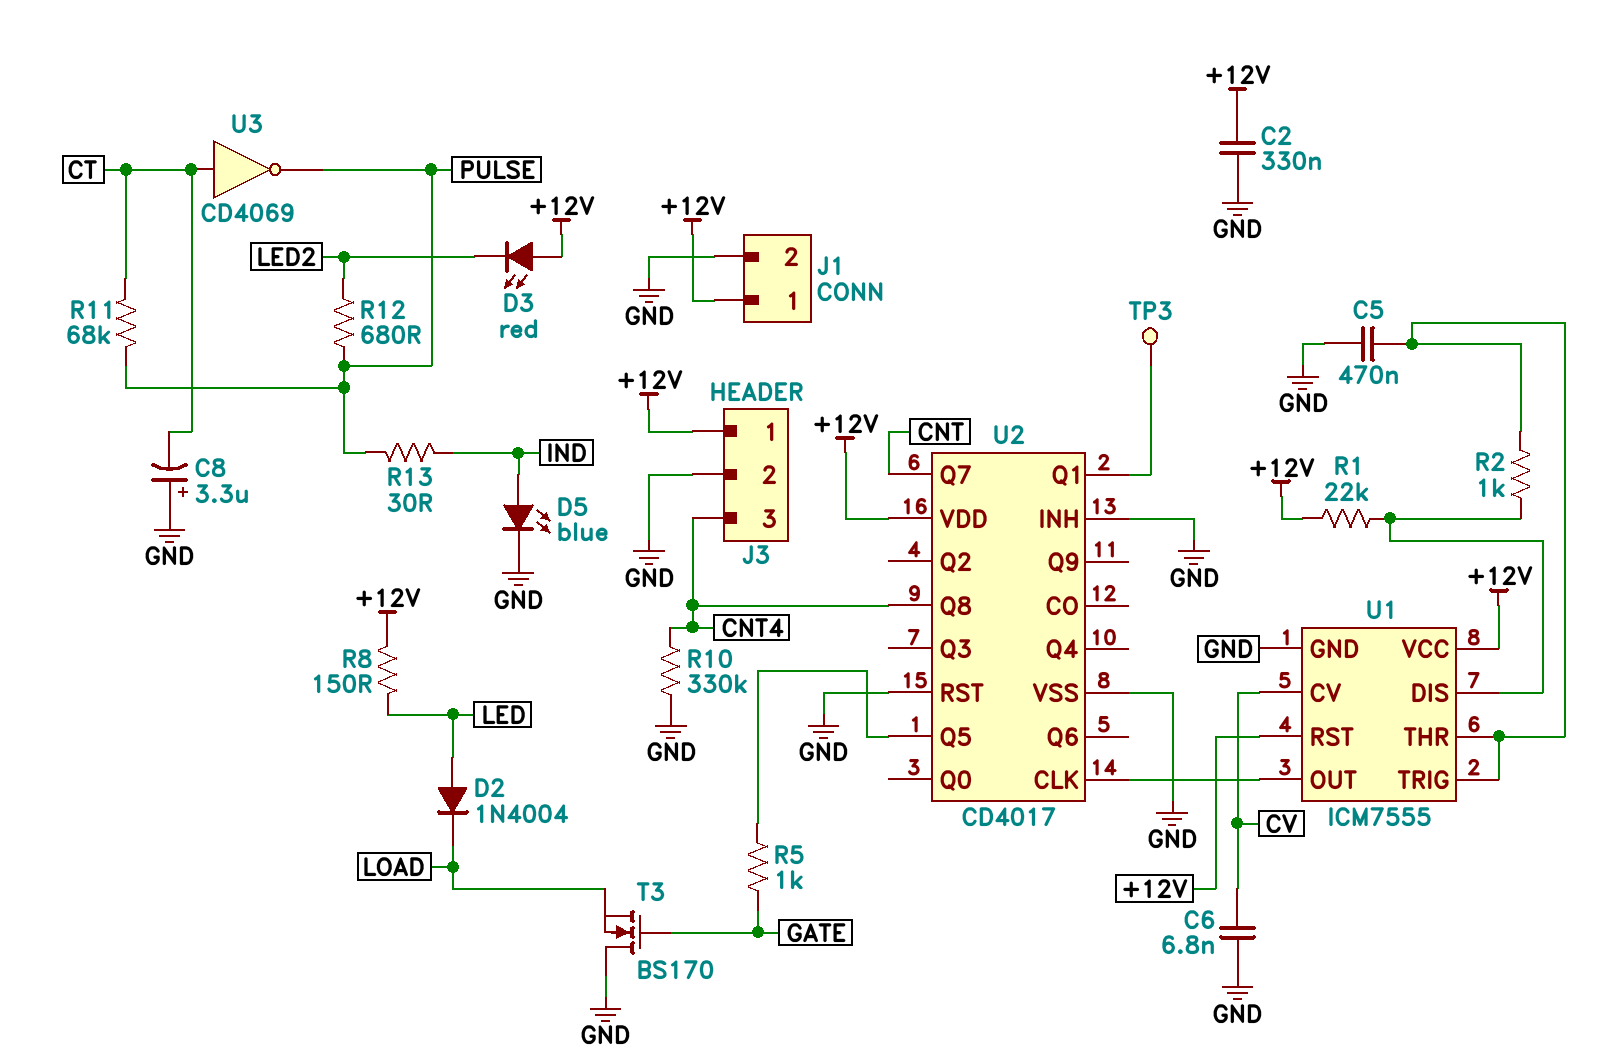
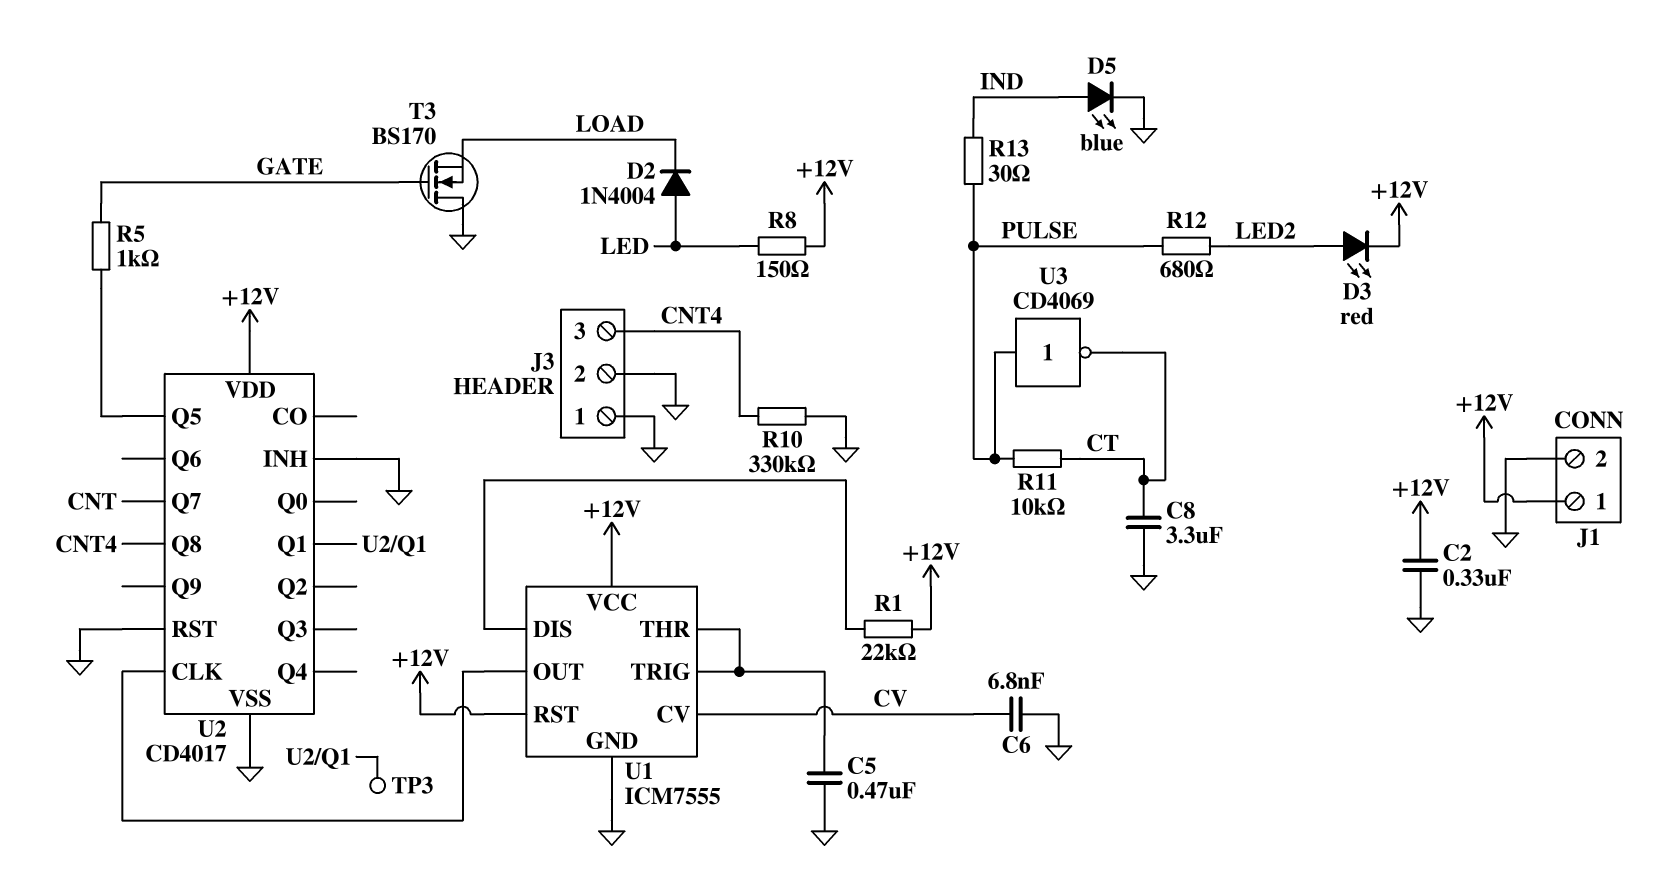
C8: 3.3uF (plus GND, minus CT) -> 3.3uF (CT, GND)
D3: LED red (A +12V, K LED2) -> LED red (A LED2, K +12V)
J3 pin 1: +12V -> GND
R2: 1k (U1/DIS, U1/THR) -> none
R11: 68k (CT, PULSE) -> 10k (CT, PULSE)
U3: NOT CD4069 (in CT, out PULSE) -> NOT CD4069 (in PULSE, out CT)

